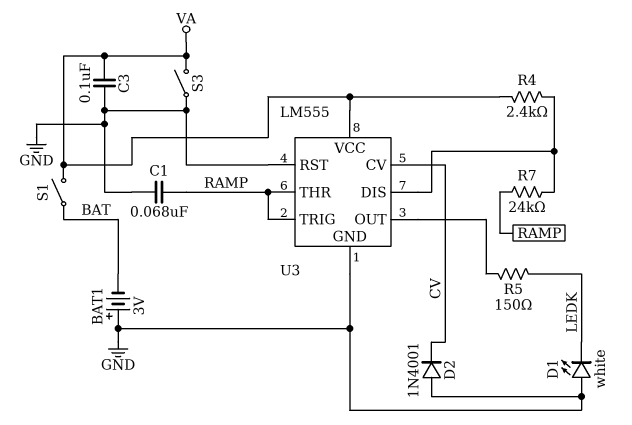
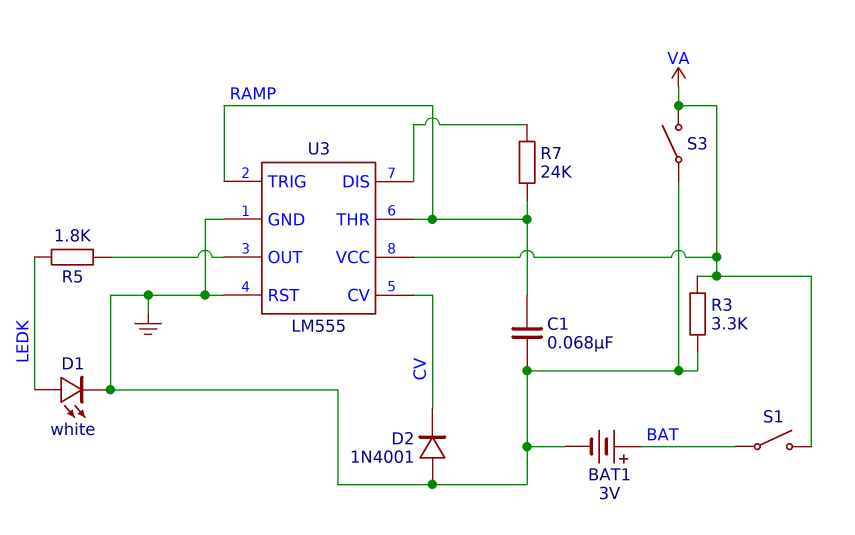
BAT1: 3V (plus GND, minus BAT) -> 3V (plus BAT, minus GND)
C3: 100nF (GND, VA) -> none
D1: LED white (A GND, K LEDK) -> LED white (A LEDK, K GND)
R3: none -> 3.3k (GND, VA)
R4: 2.4k (U3/DIS, VA) -> none
R5: 150 (LEDK, U3/OUT) -> 1.8k (LEDK, U3/OUT)

